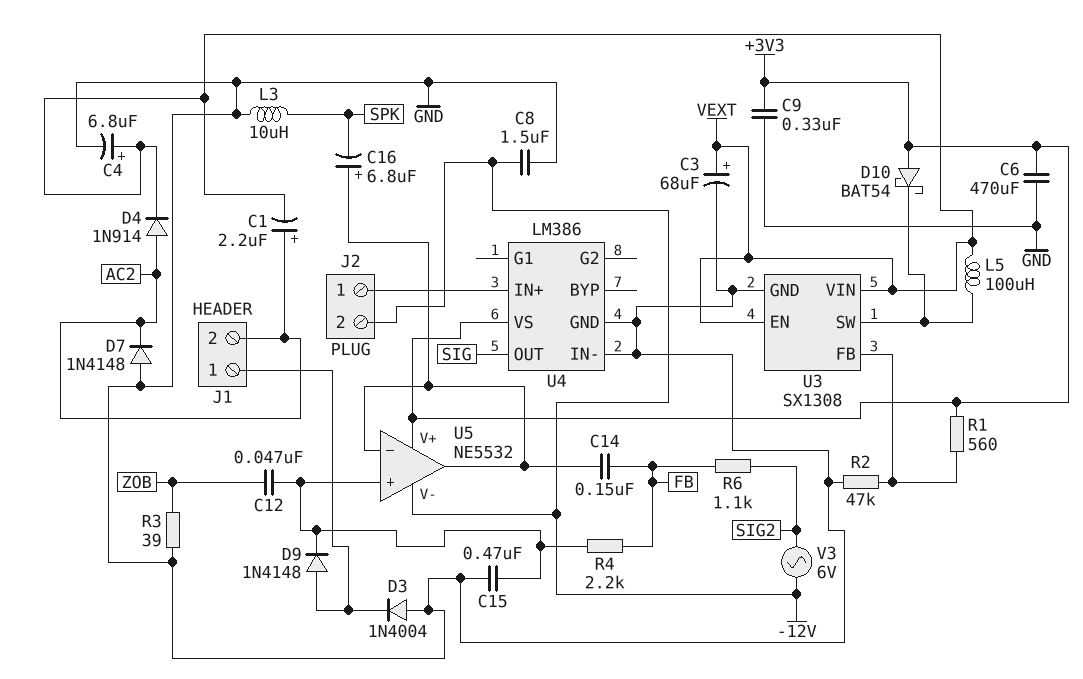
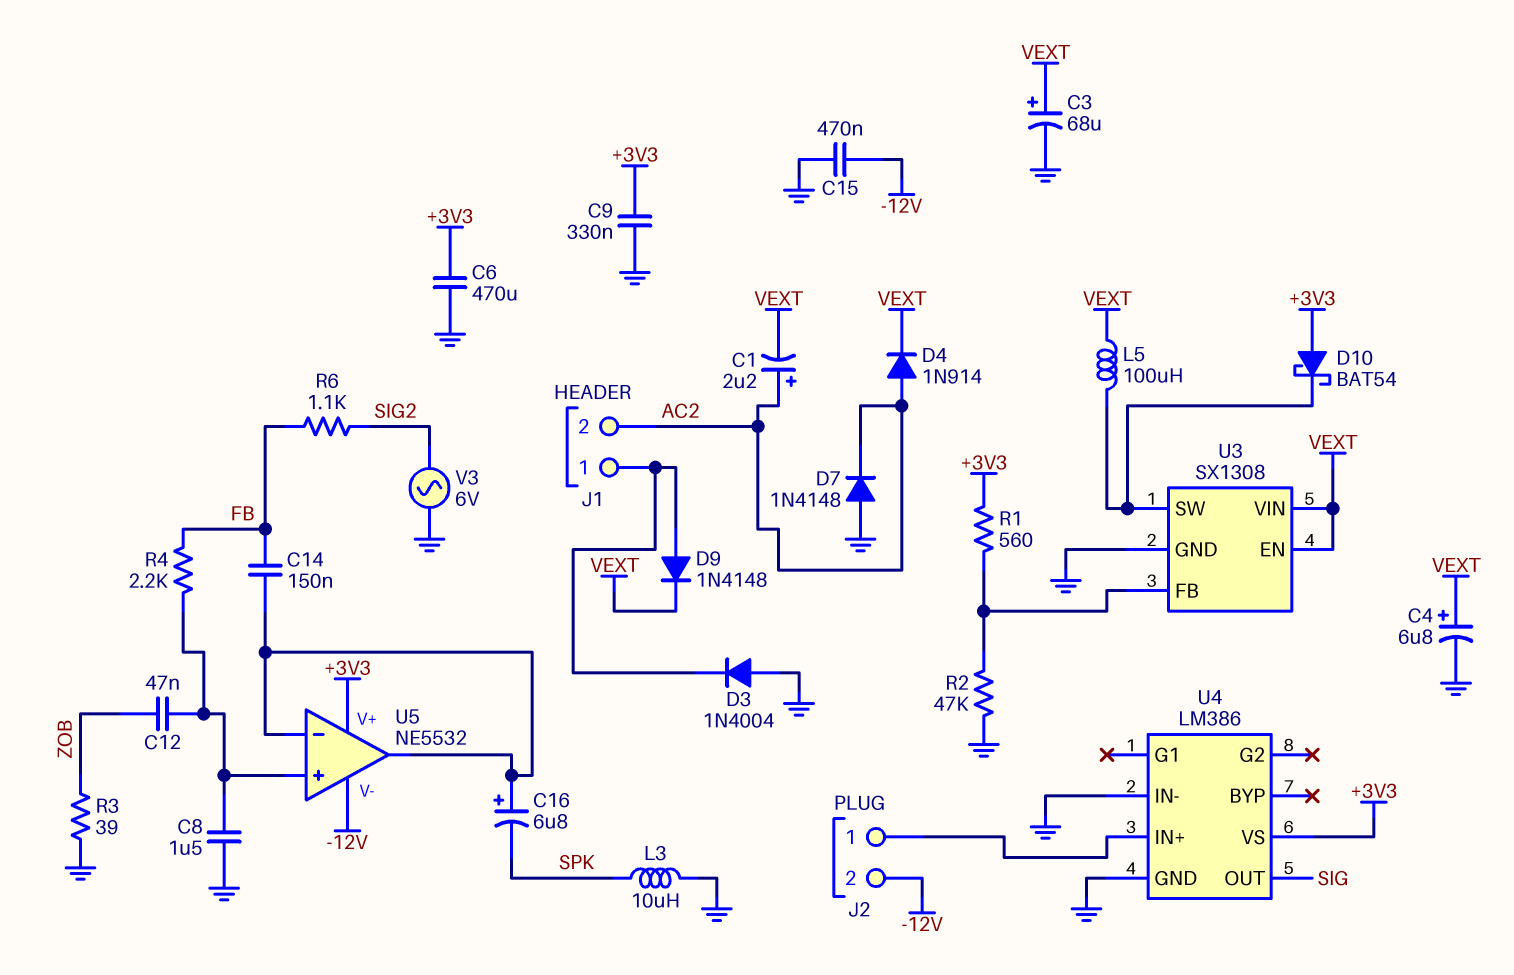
C8: 1.5uF (-12V, GND) -> 1.5uF (GND, U5/in+)
C15: 470nF (GND, U5/in+) -> 470nF (-12V, GND)
D9: diode 1N4148 (A J1/1, K U5/in+) -> diode 1N4148 (A J1/1, K VEXT)
V3: AC 6V (-12V, SIG2) -> AC 6V (GND, SIG2)

